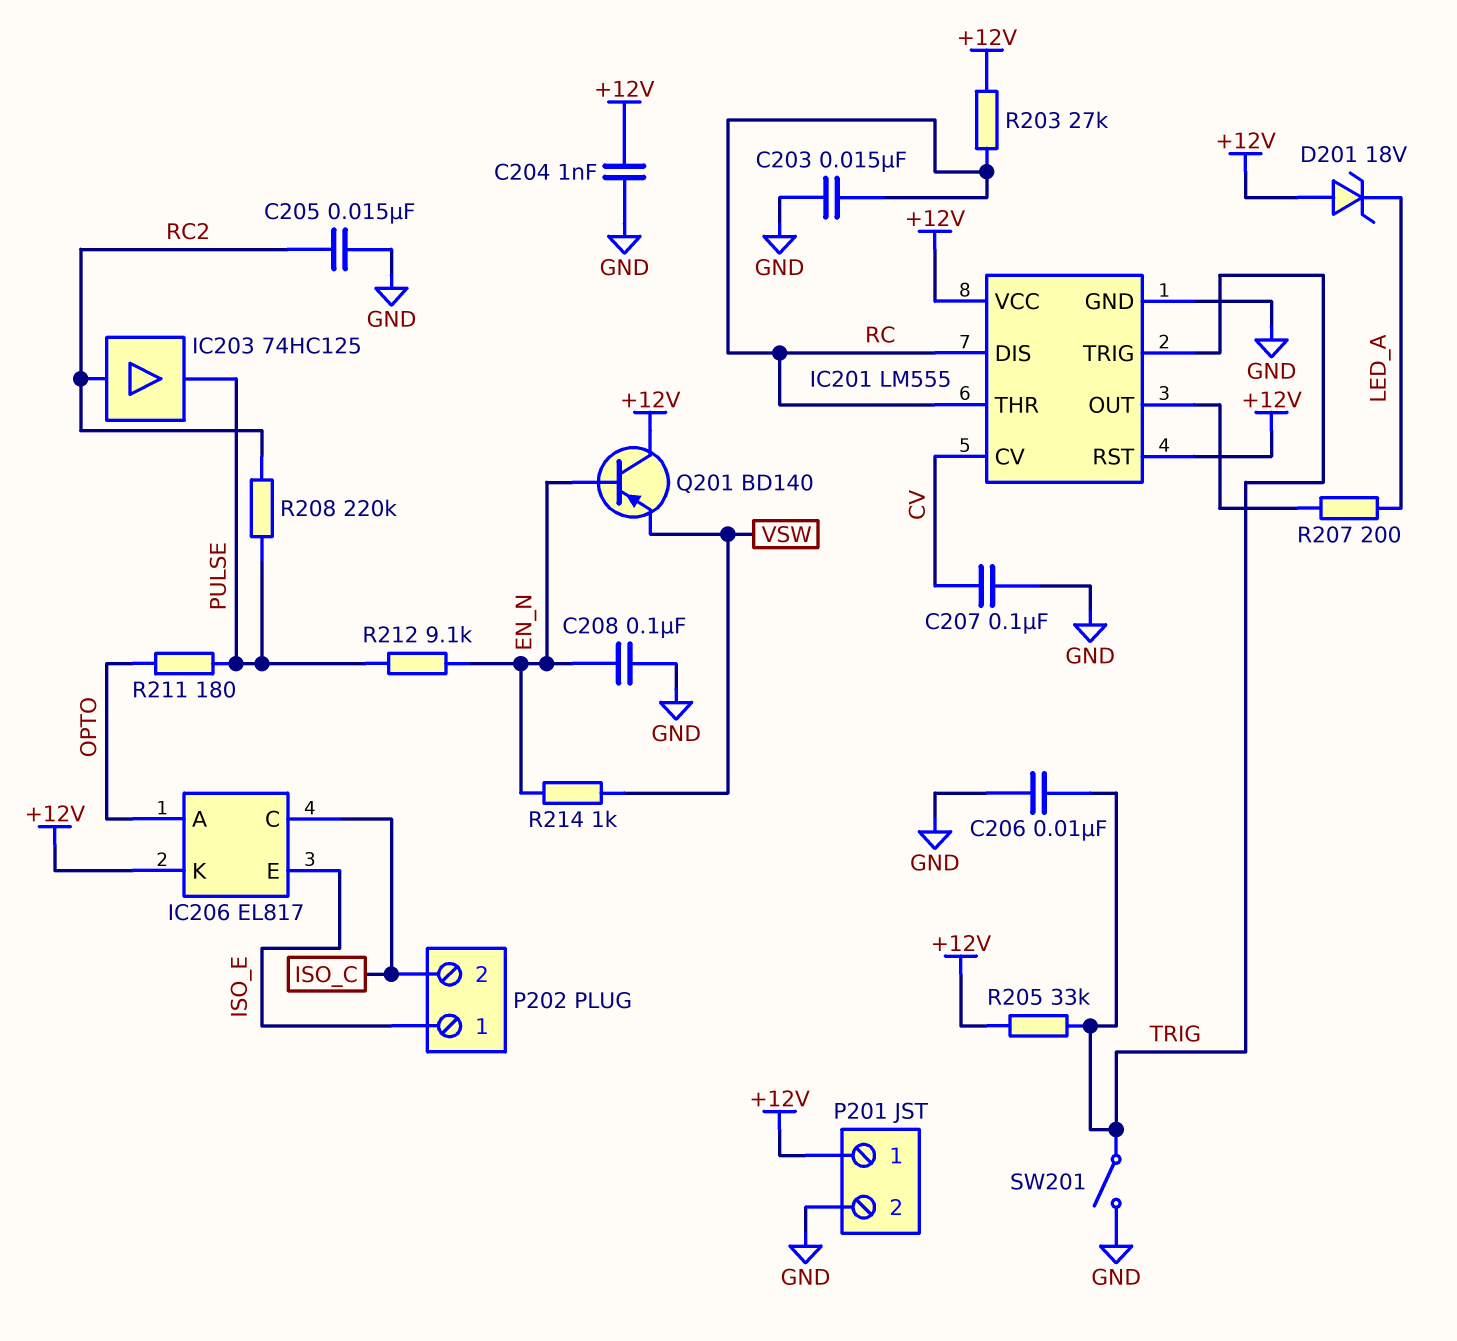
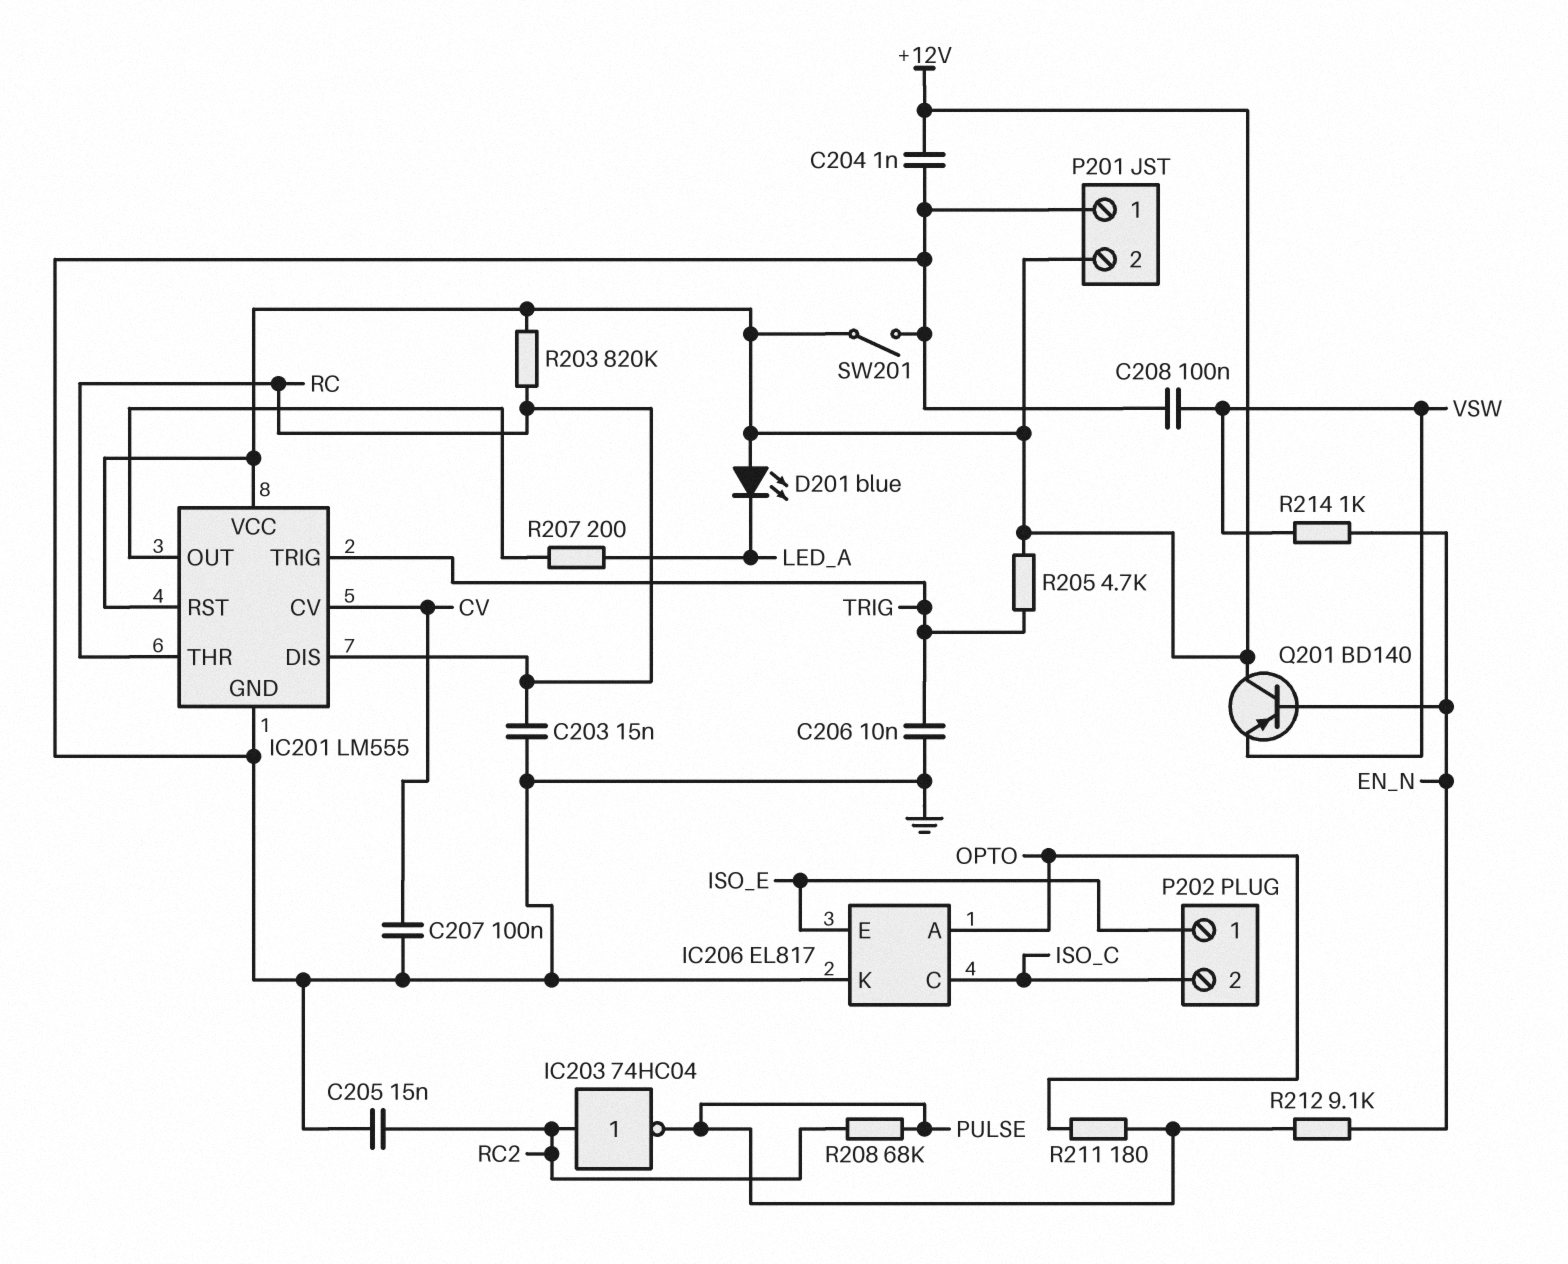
C208: 100nF (EN_N, GND) -> 100nF (GND, VSW)
D201: zener 18V (A +12V, K LED_A) -> LED blue (A +12V, K LED_A)
IC203: buffer 74HC125 (in RC2, out PULSE) -> NOT 74HC04 (in RC2, out PULSE)
IC206 pin K: +12V -> GND
P201 pin 1: +12V -> GND
P201 pin 2: GND -> +12V
R203: 27k (+12V, RC) -> 820k (+12V, RC)
R205: 33k (+12V, TRIG) -> 4.7k (+12V, TRIG)
R208: 220k (PULSE, RC2) -> 68k (PULSE, RC2)
SW201: switch (GND, TRIG) -> switch (+12V, GND)

